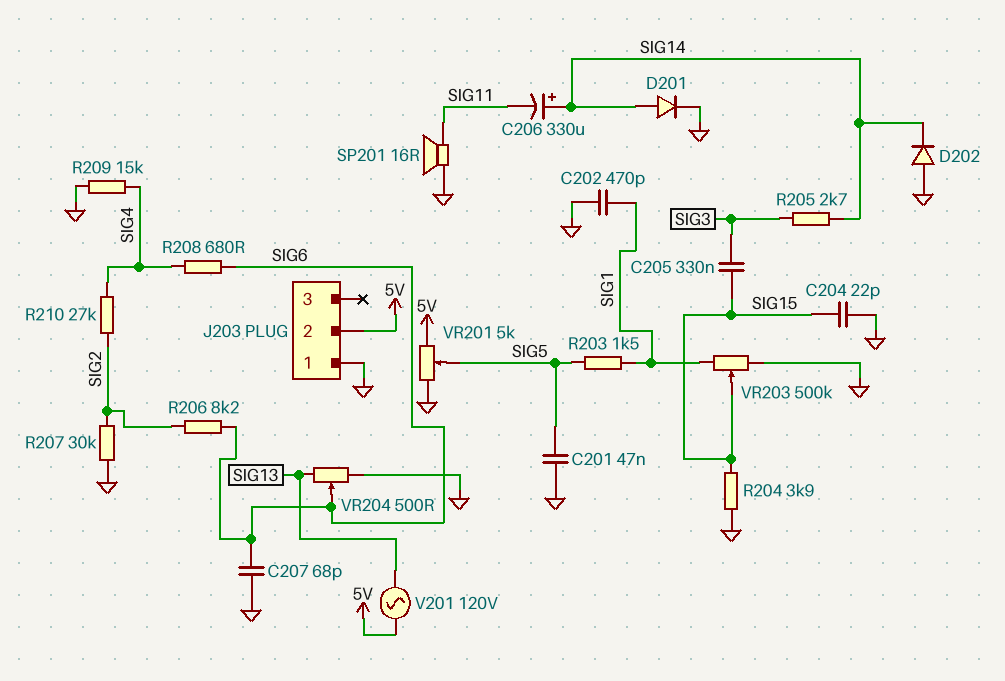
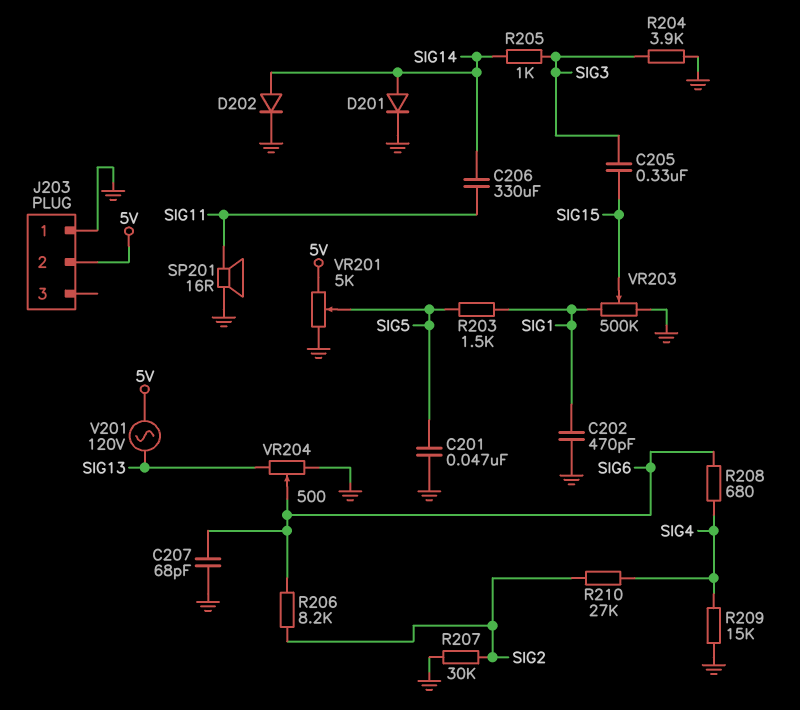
C204: 22pF (GND, SIG15) -> none
C206: 330uF (plus SIG14, minus SIG11) -> 330uF (SIG11, SIG14)
D202: diode (A GND, K SIG14) -> diode (A SIG14, K GND)
R204: 3.9k (GND, SIG15) -> 3.9k (GND, SIG3)
R205: 2.7k (SIG3, SIG14) -> 1k (SIG3, SIG14)

